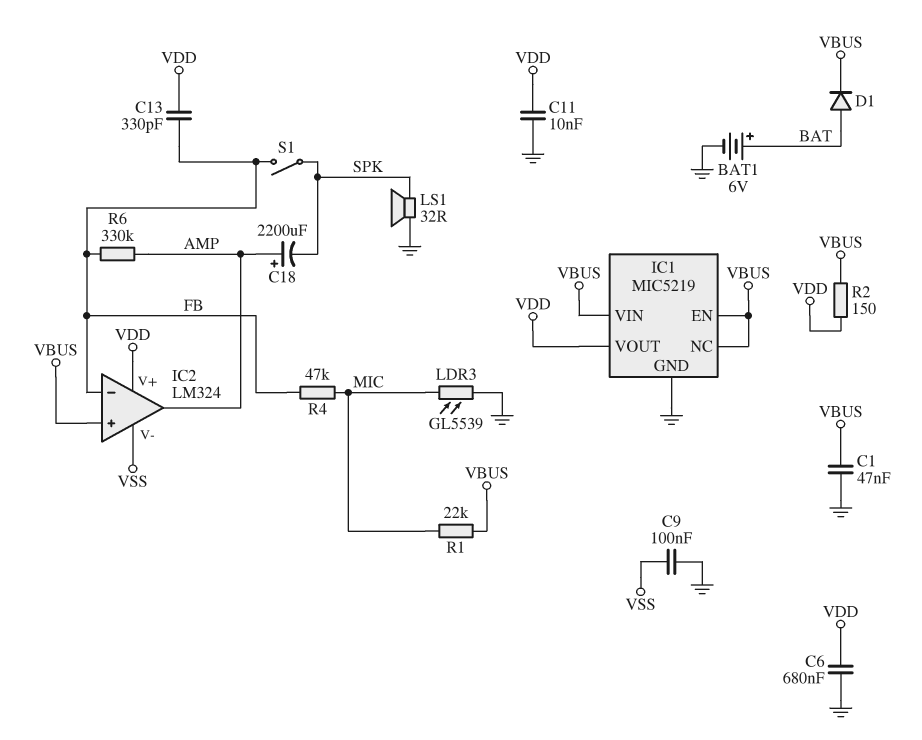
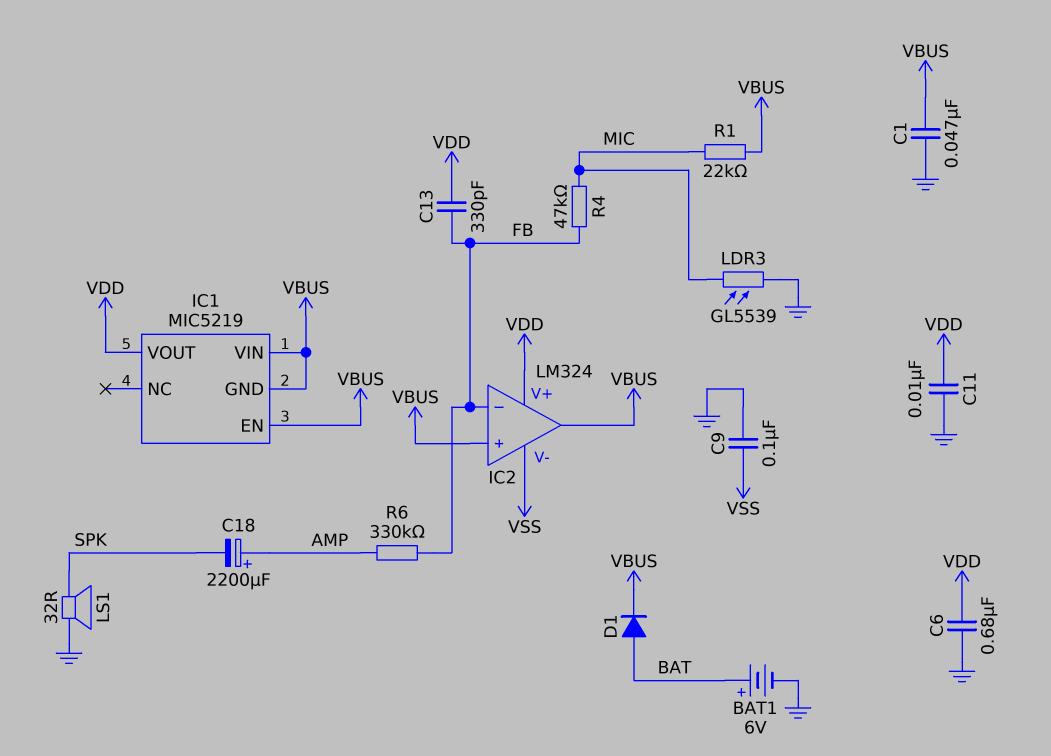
IC1 pin GND: GND -> VBUS
IC1 pin NC: VBUS -> none
IC2 pin out: AMP -> VBUS
R2: 150 (VBUS, VDD) -> none
S1: switch (FB, SPK) -> none

